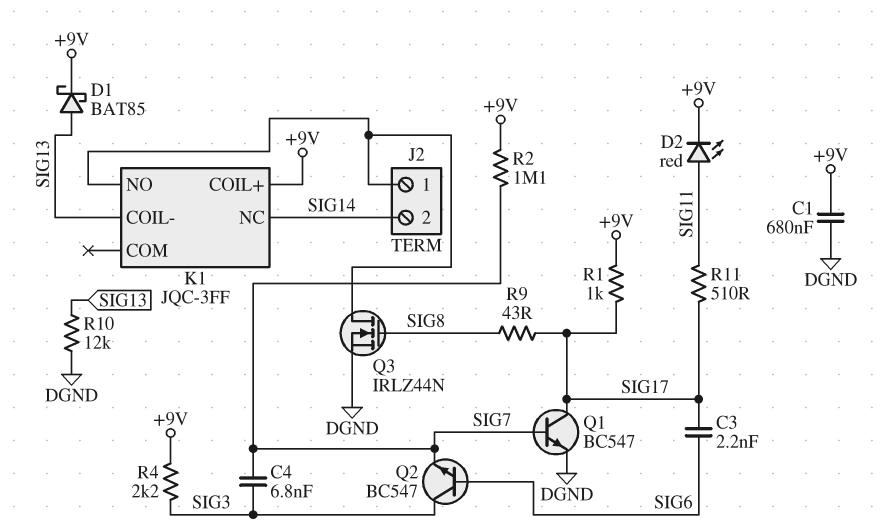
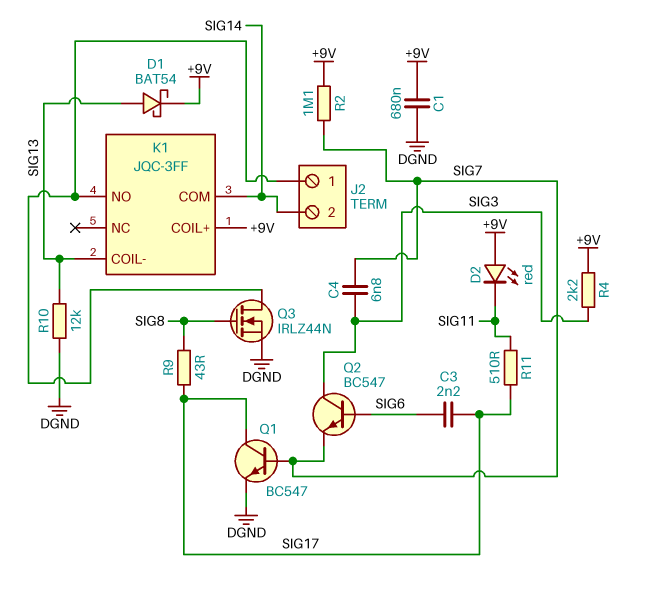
D1: schottky BAT85 (A SIG13, K +9V) -> schottky BAT54 (A SIG13, K +9V)
D2: LED red (A SIG11, K +9V) -> LED red (A +9V, K SIG11)
K1 pin COM: none -> SIG14
K1 pin NC: SIG14 -> none
R1: 1k (+9V, SIG17) -> none

